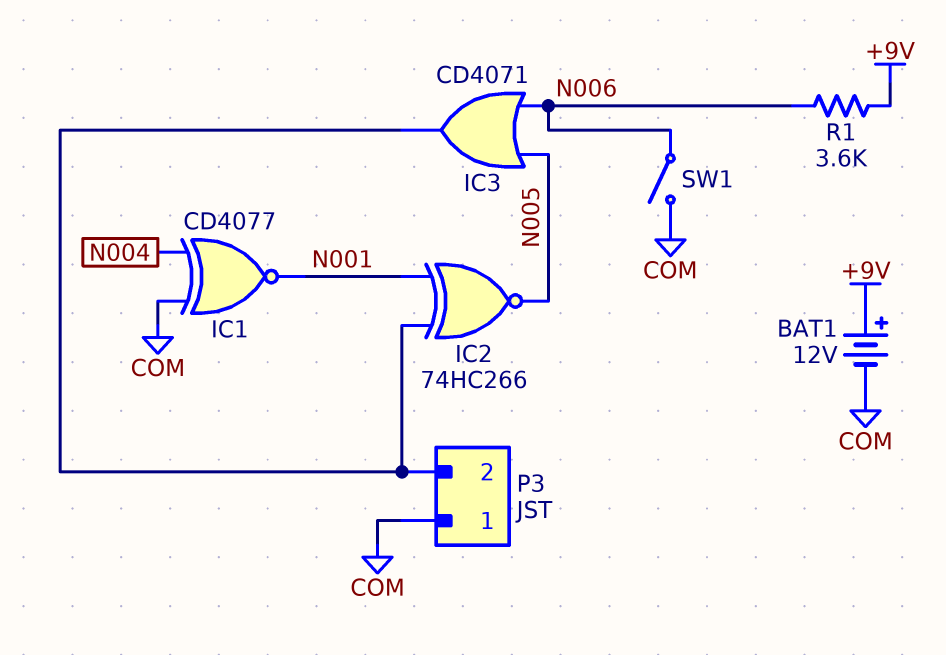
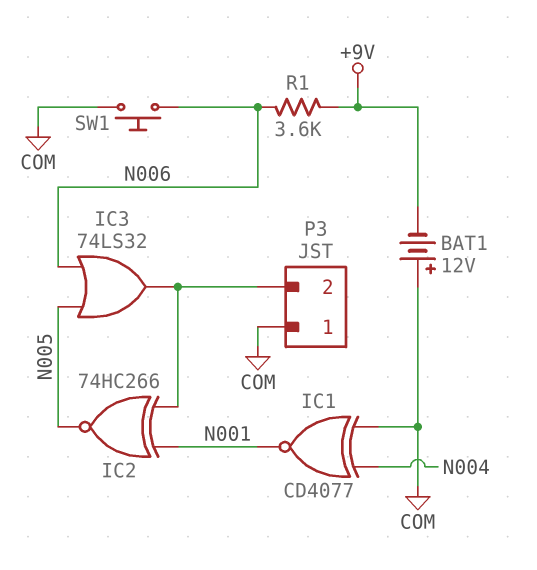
BAT1: 12V (plus +9V, minus COM) -> 12V (plus COM, minus +9V)
IC3: OR CD4071 (in N005, in N006, out P3/2) -> OR 74LS32 (in N005, in N006, out P3/2)
SW1: switch (COM, N006) -> button (COM, N006)

